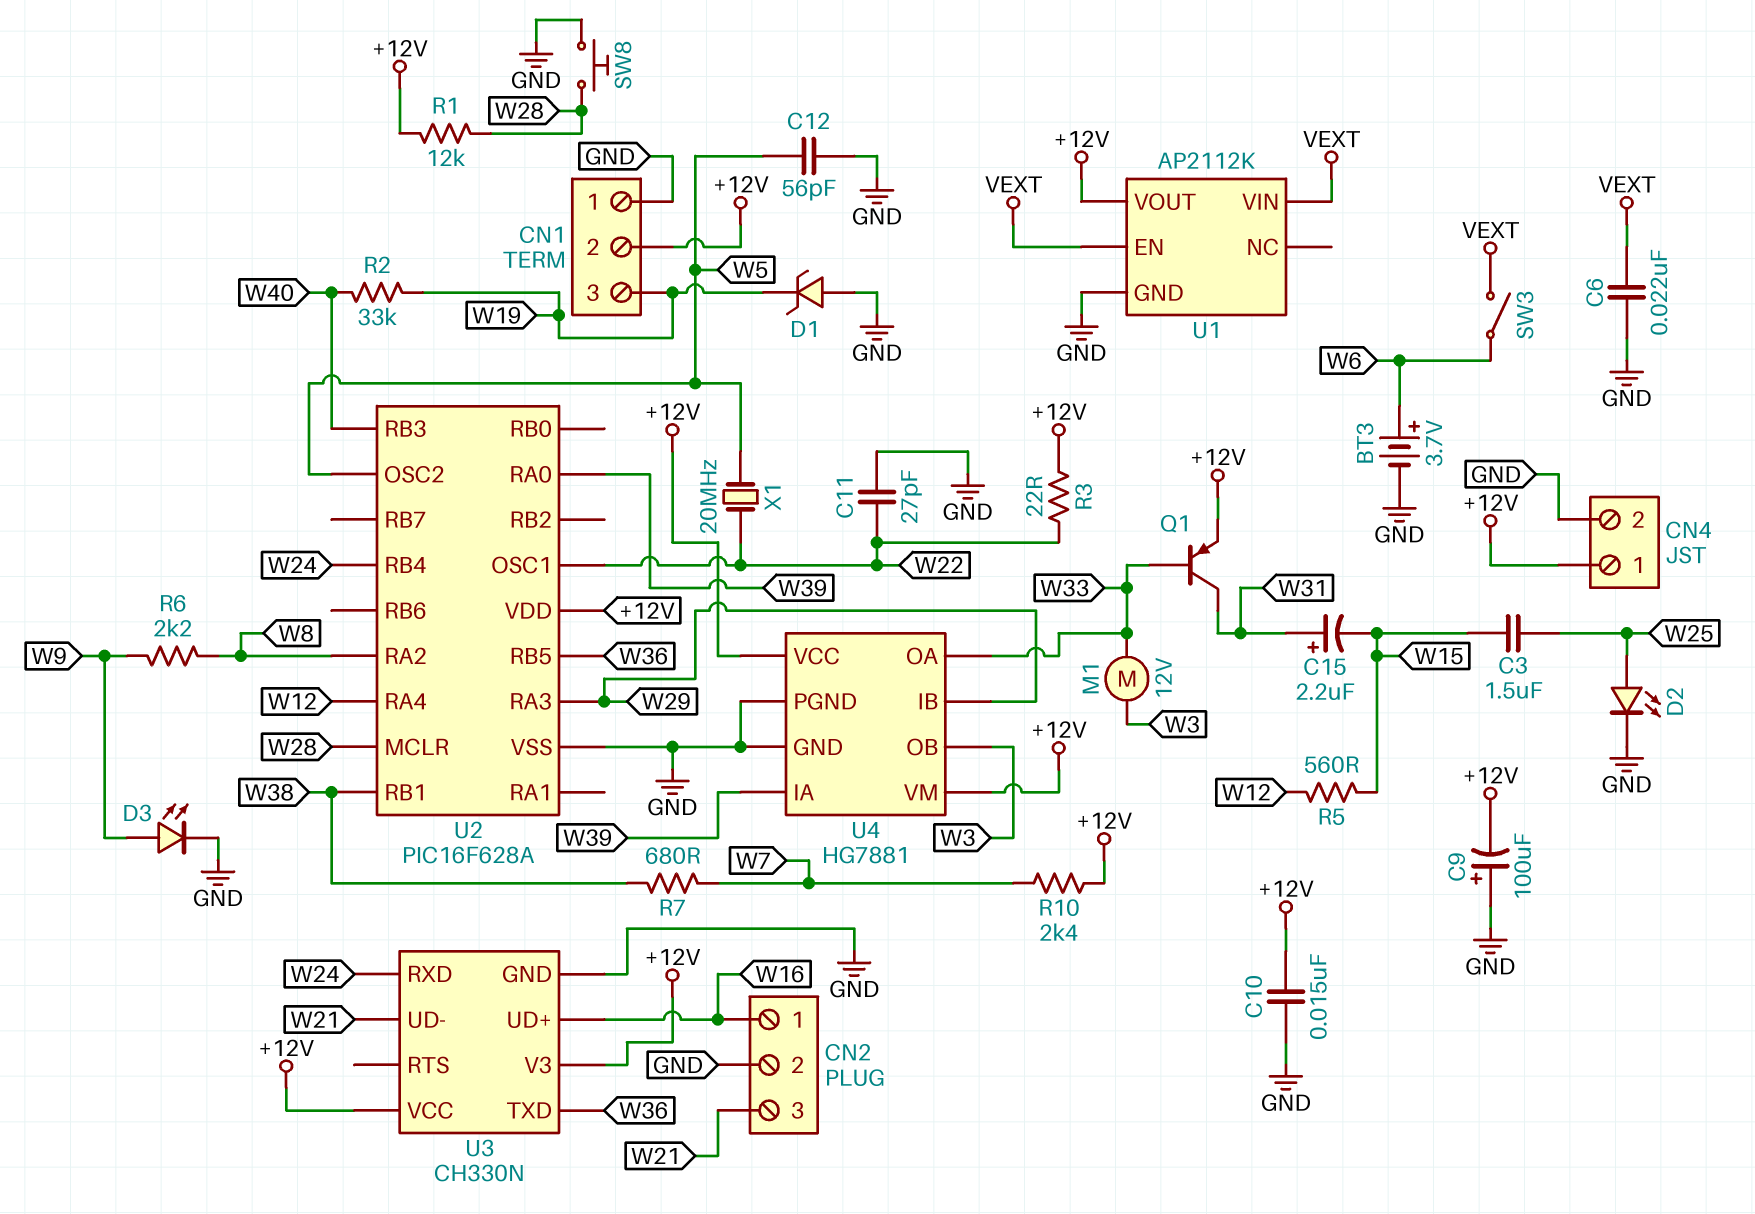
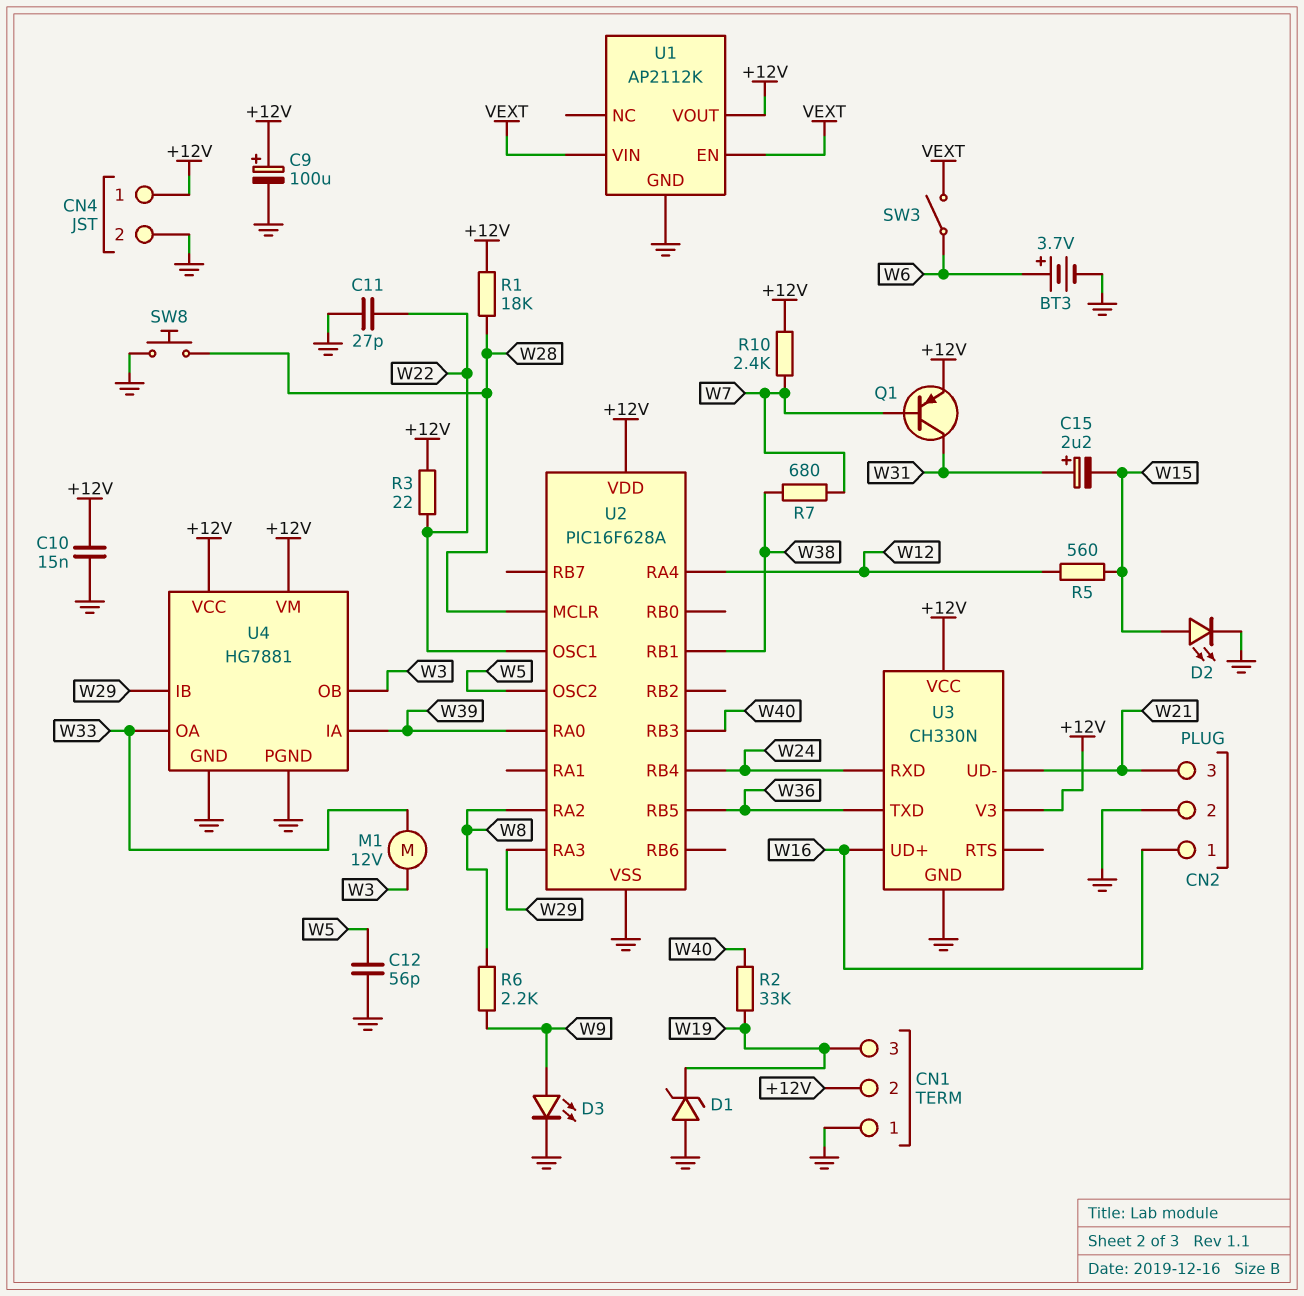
C3: 1.5uF (W15, W25) -> none
C6: 22nF (GND, VEXT) -> none
C9: 100uF (plus GND, minus +12V) -> 100uF (plus +12V, minus GND)
D2: LED (A W25, K GND) -> LED (A W15, K GND)
Q1: PNP (B W33, C W31, E +12V) -> PNP (B W7, C W31, E +12V)
R1: 12k (+12V, W28) -> 18k (+12V, W28)
X1: 20MHz (W5, W22) -> none

